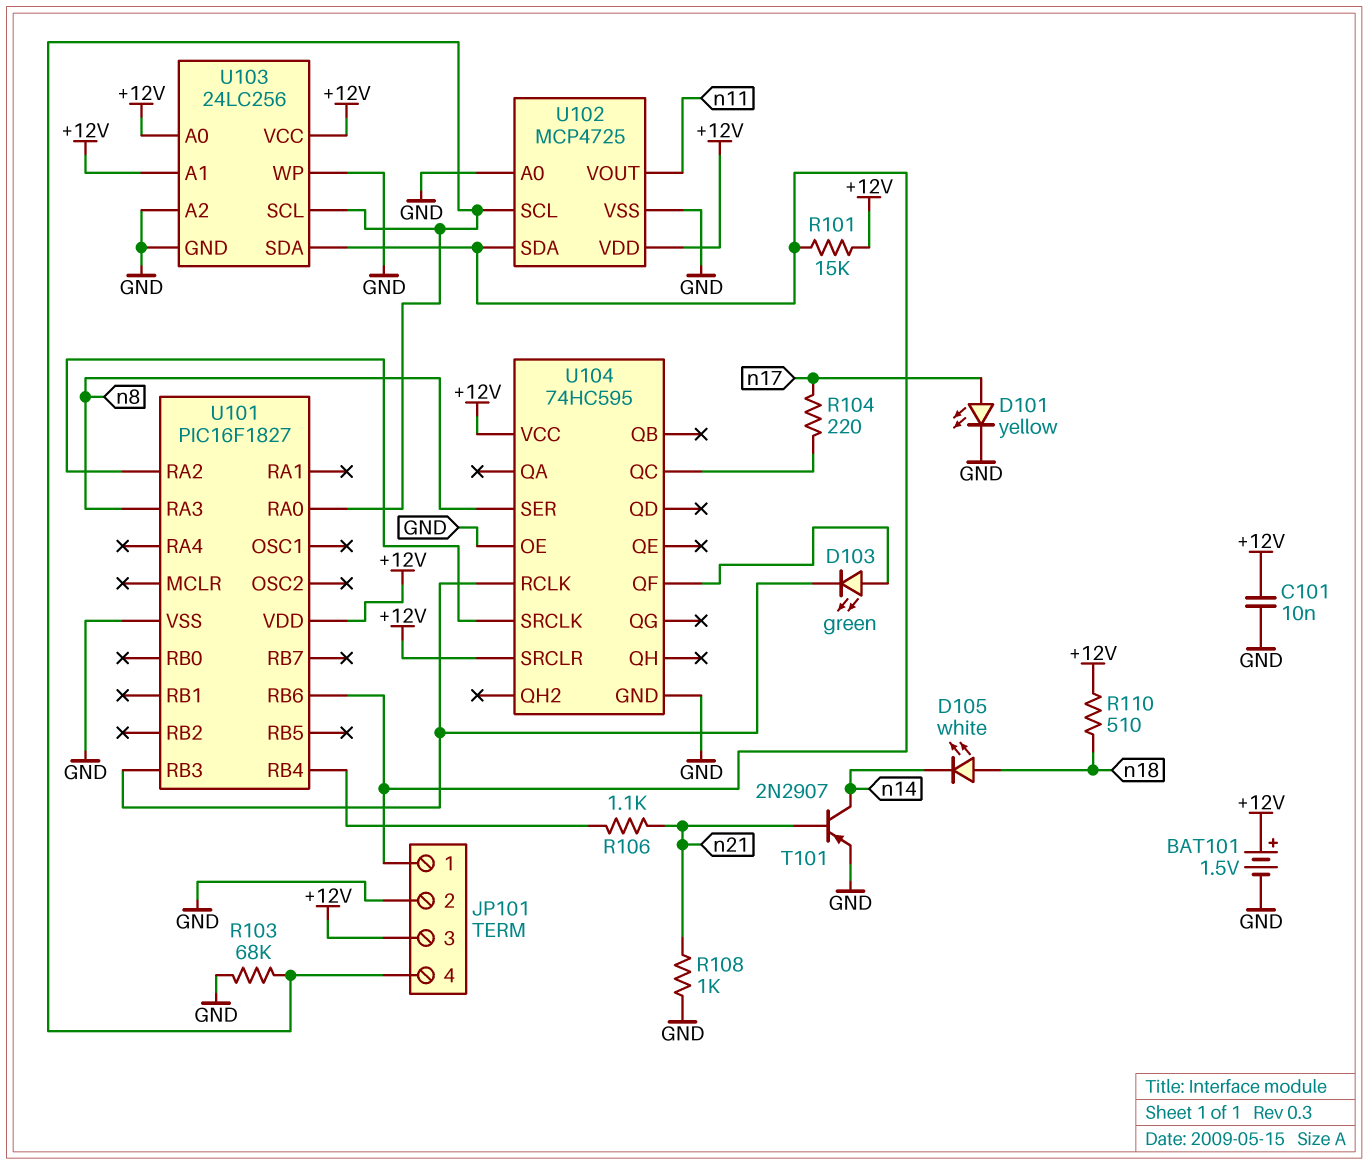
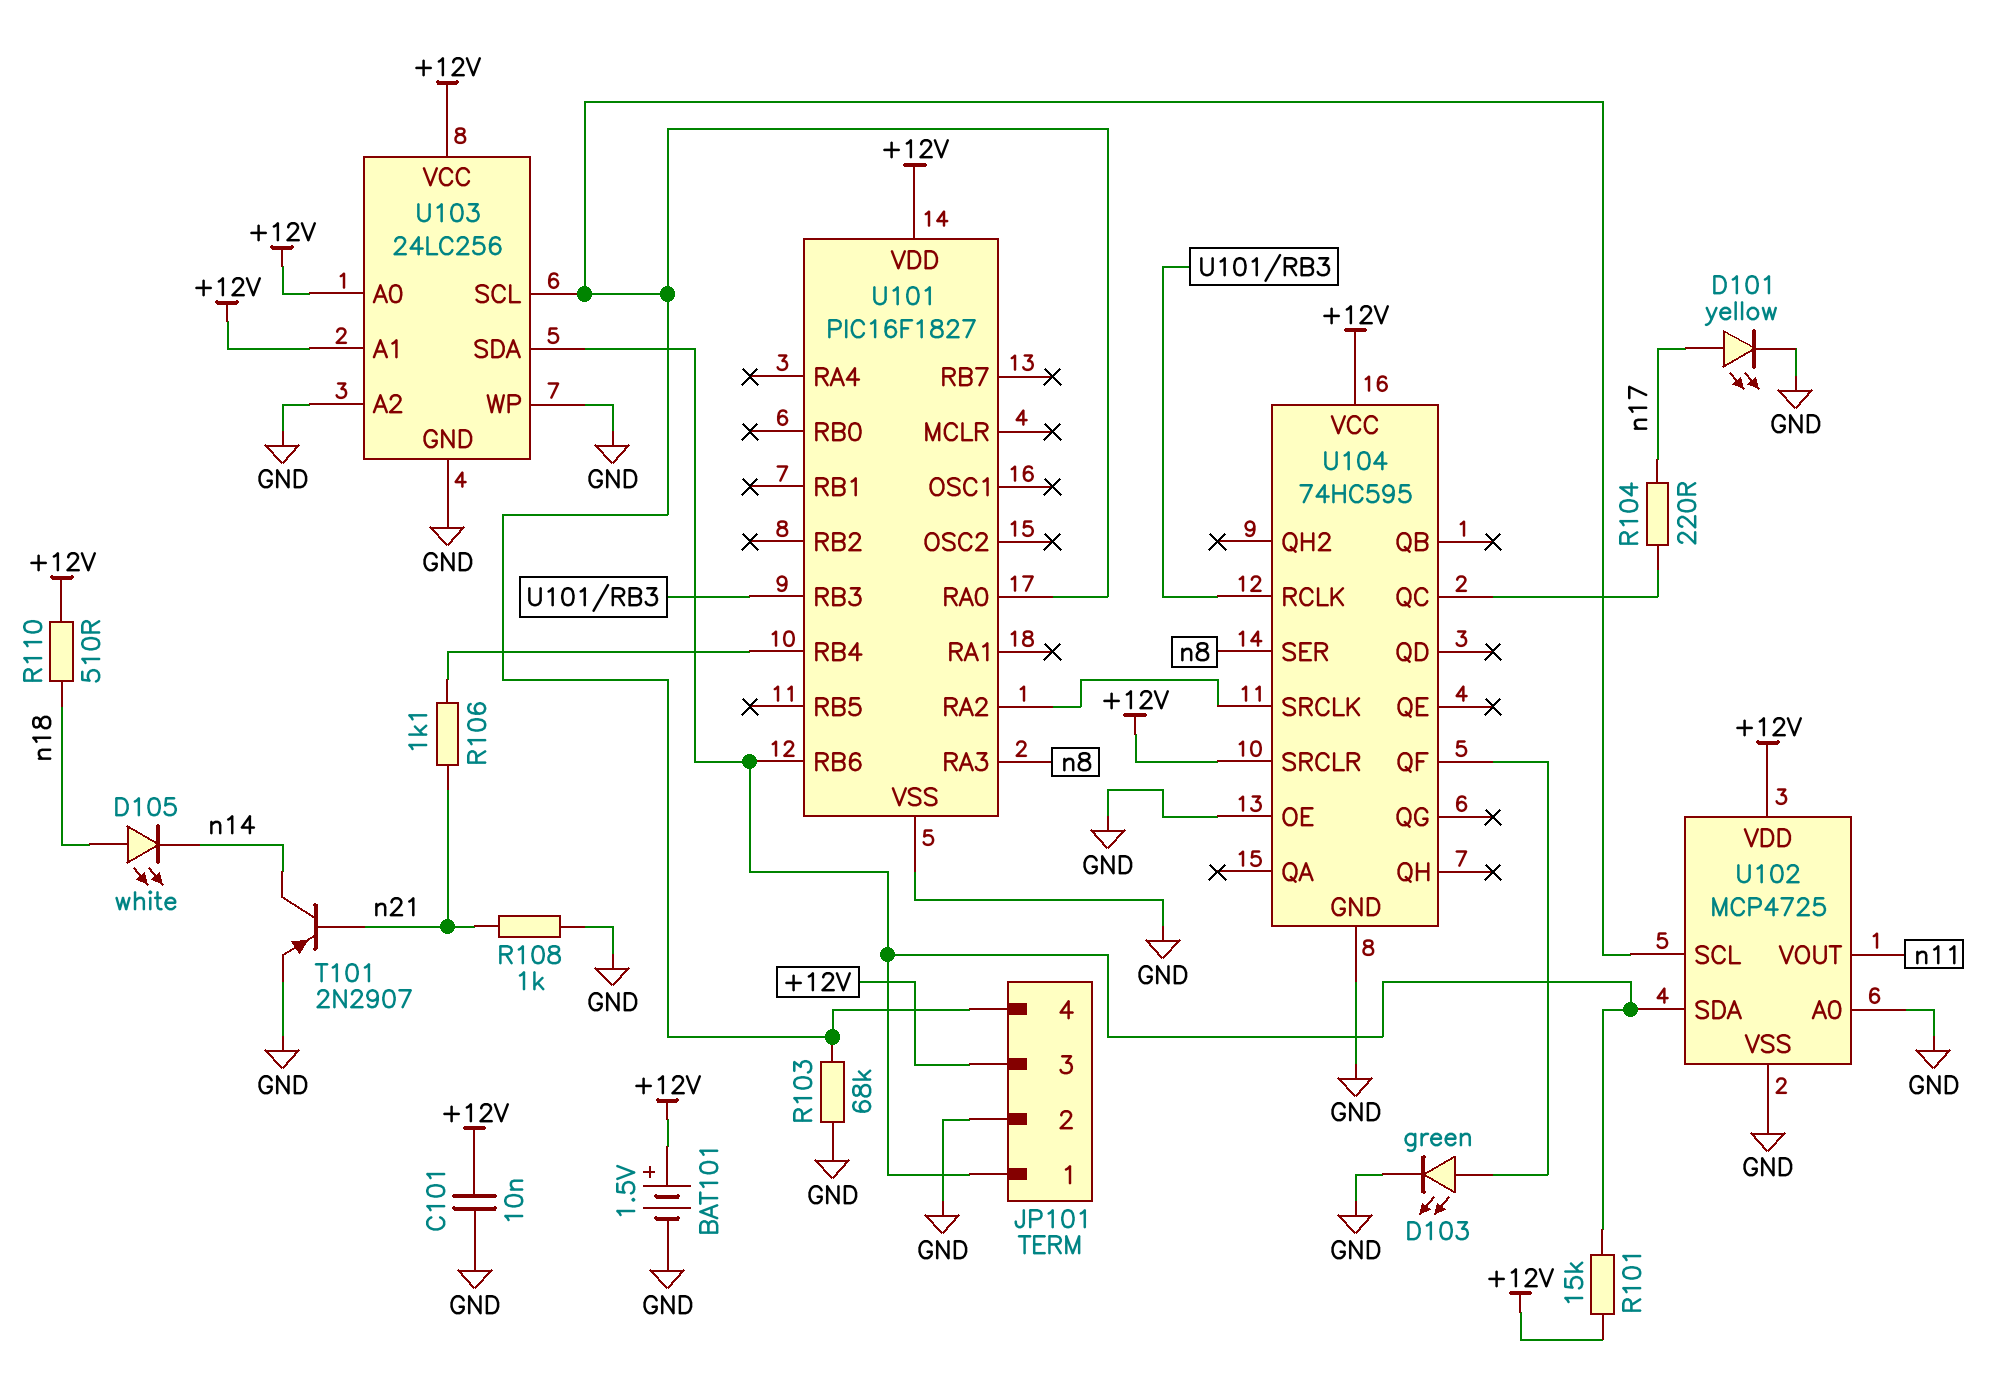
D103: LED green (A U104/QF, K U101/RB3) -> LED green (A U104/QF, K GND)

